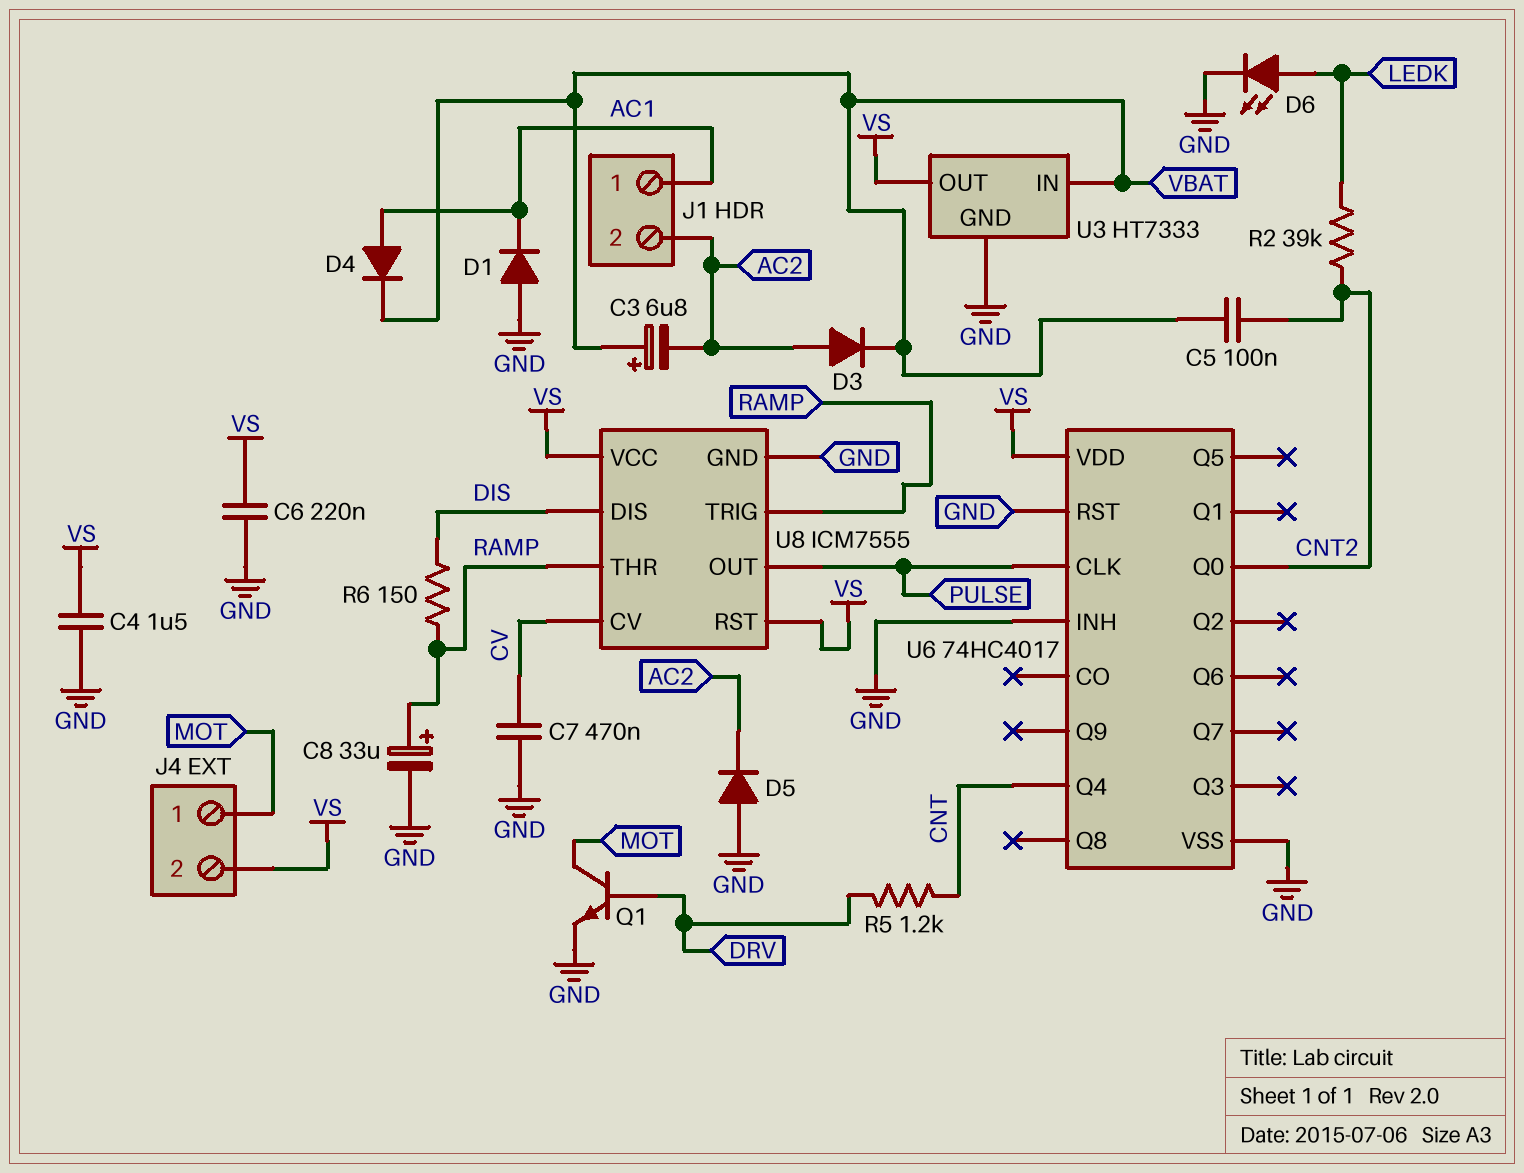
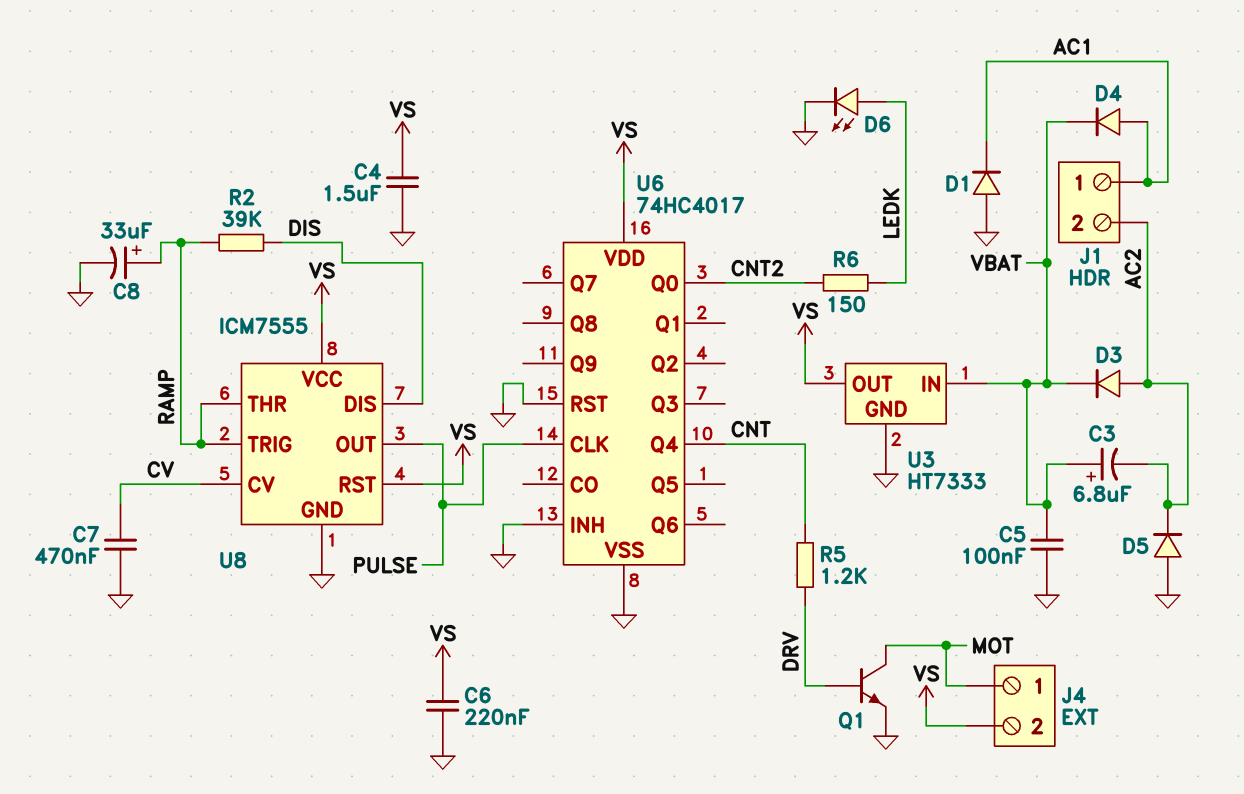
C5: 100nF (CNT2, VBAT) -> 100nF (GND, VBAT)
R2: 39k (CNT2, LEDK) -> 39k (DIS, RAMP)
R6: 150 (DIS, RAMP) -> 150 (CNT2, LEDK)

